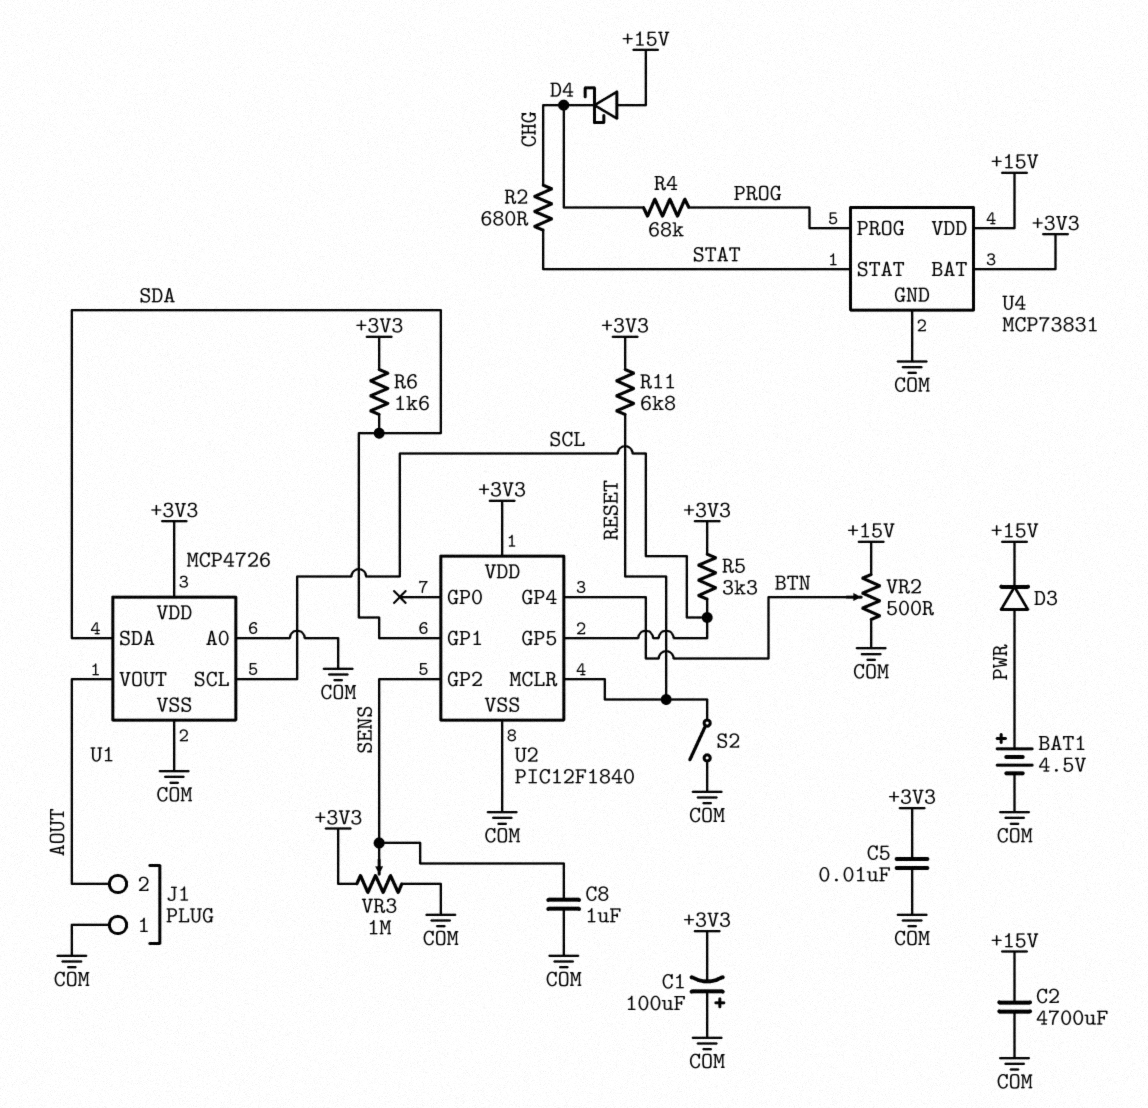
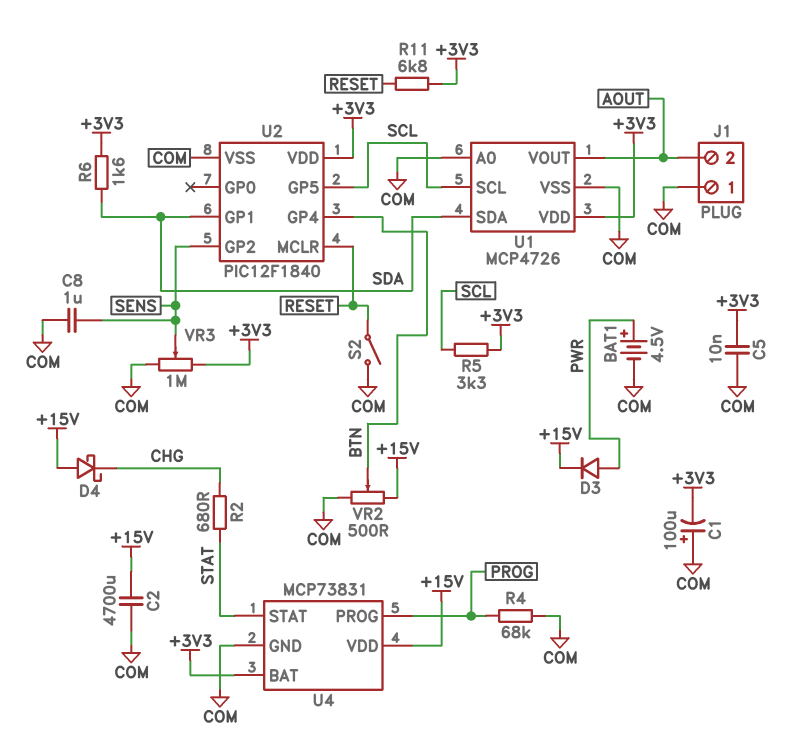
R4: 68k (CHG, PROG) -> 68k (COM, PROG)

